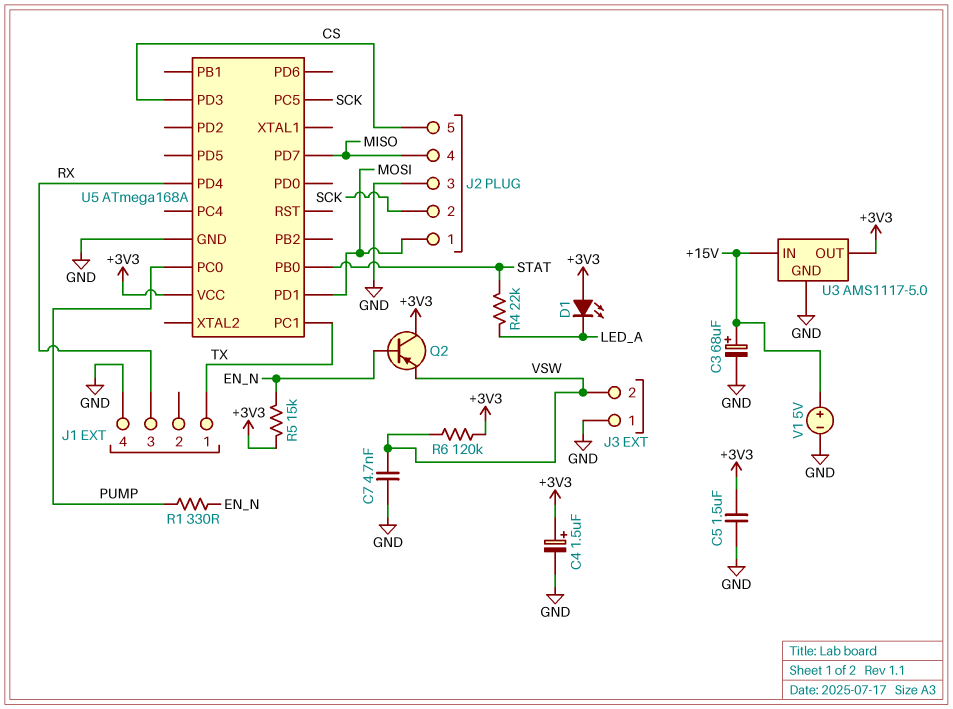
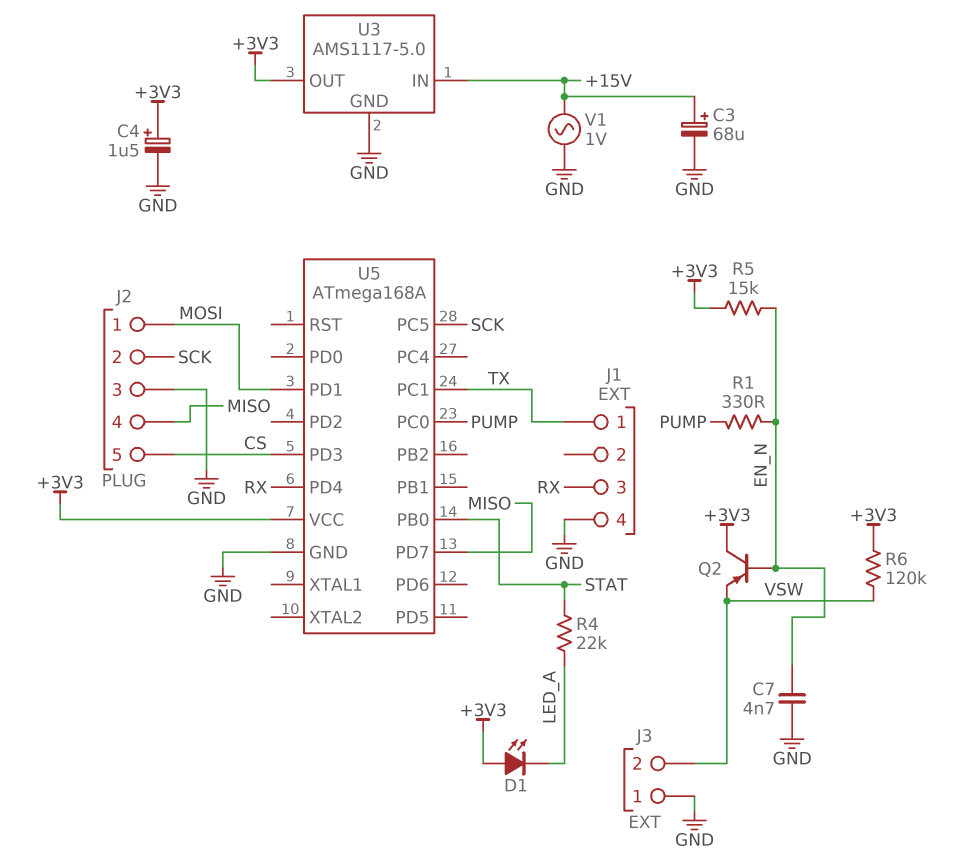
C5: 1.5uF (+3V3, GND) -> none
C7: 4.7nF (GND, VSW) -> 4.7nF (EN_N, GND)
V1: 5V (plus +15V, minus GND) -> AC 1V (+15V, GND)

